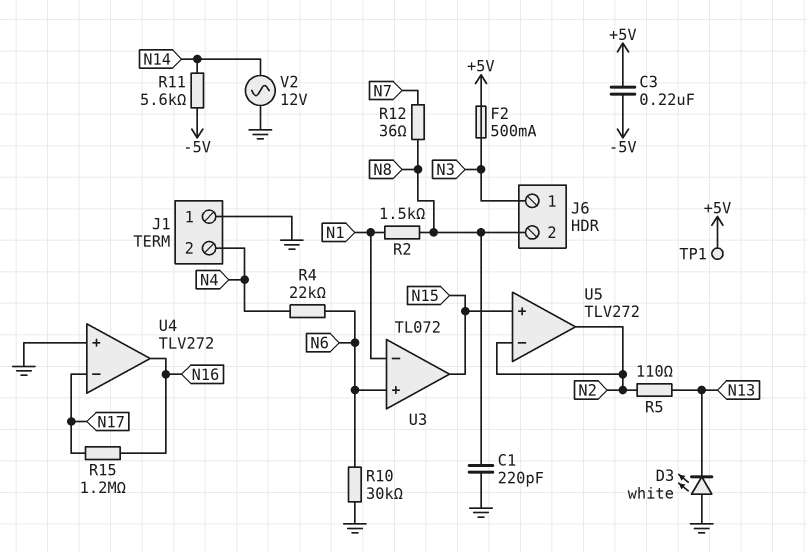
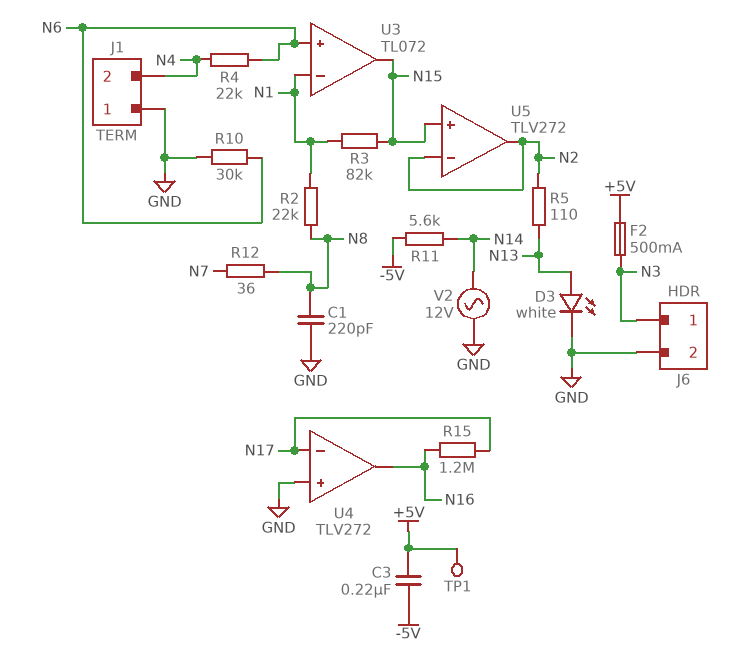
D3: LED white (A GND, K N13) -> LED white (A N13, K GND)
J6 pin 2: N8 -> GND
R2: 1.5k (N1, N8) -> 22k (N1, N8)
R3: none -> 82k (N1, N15)

